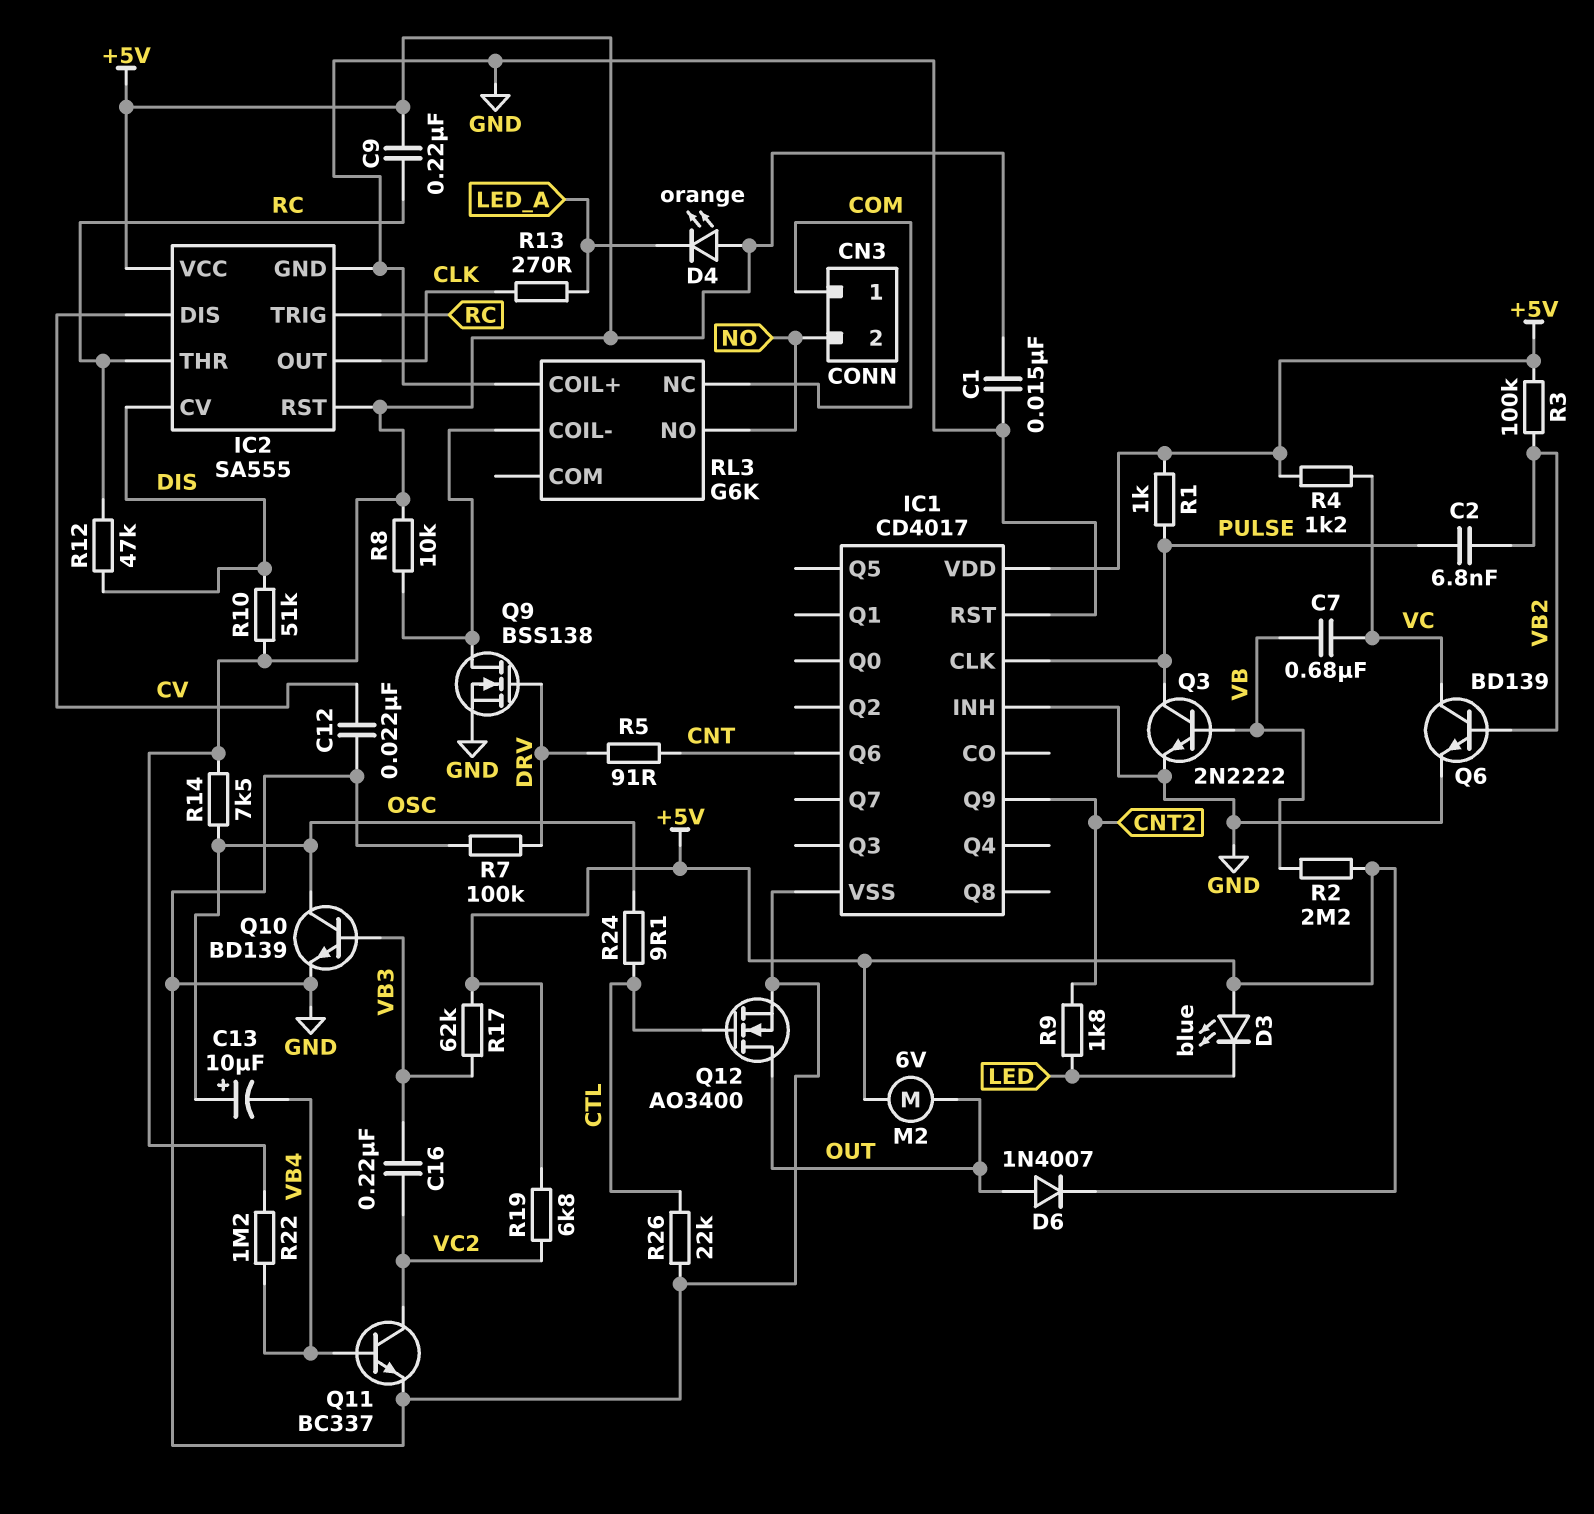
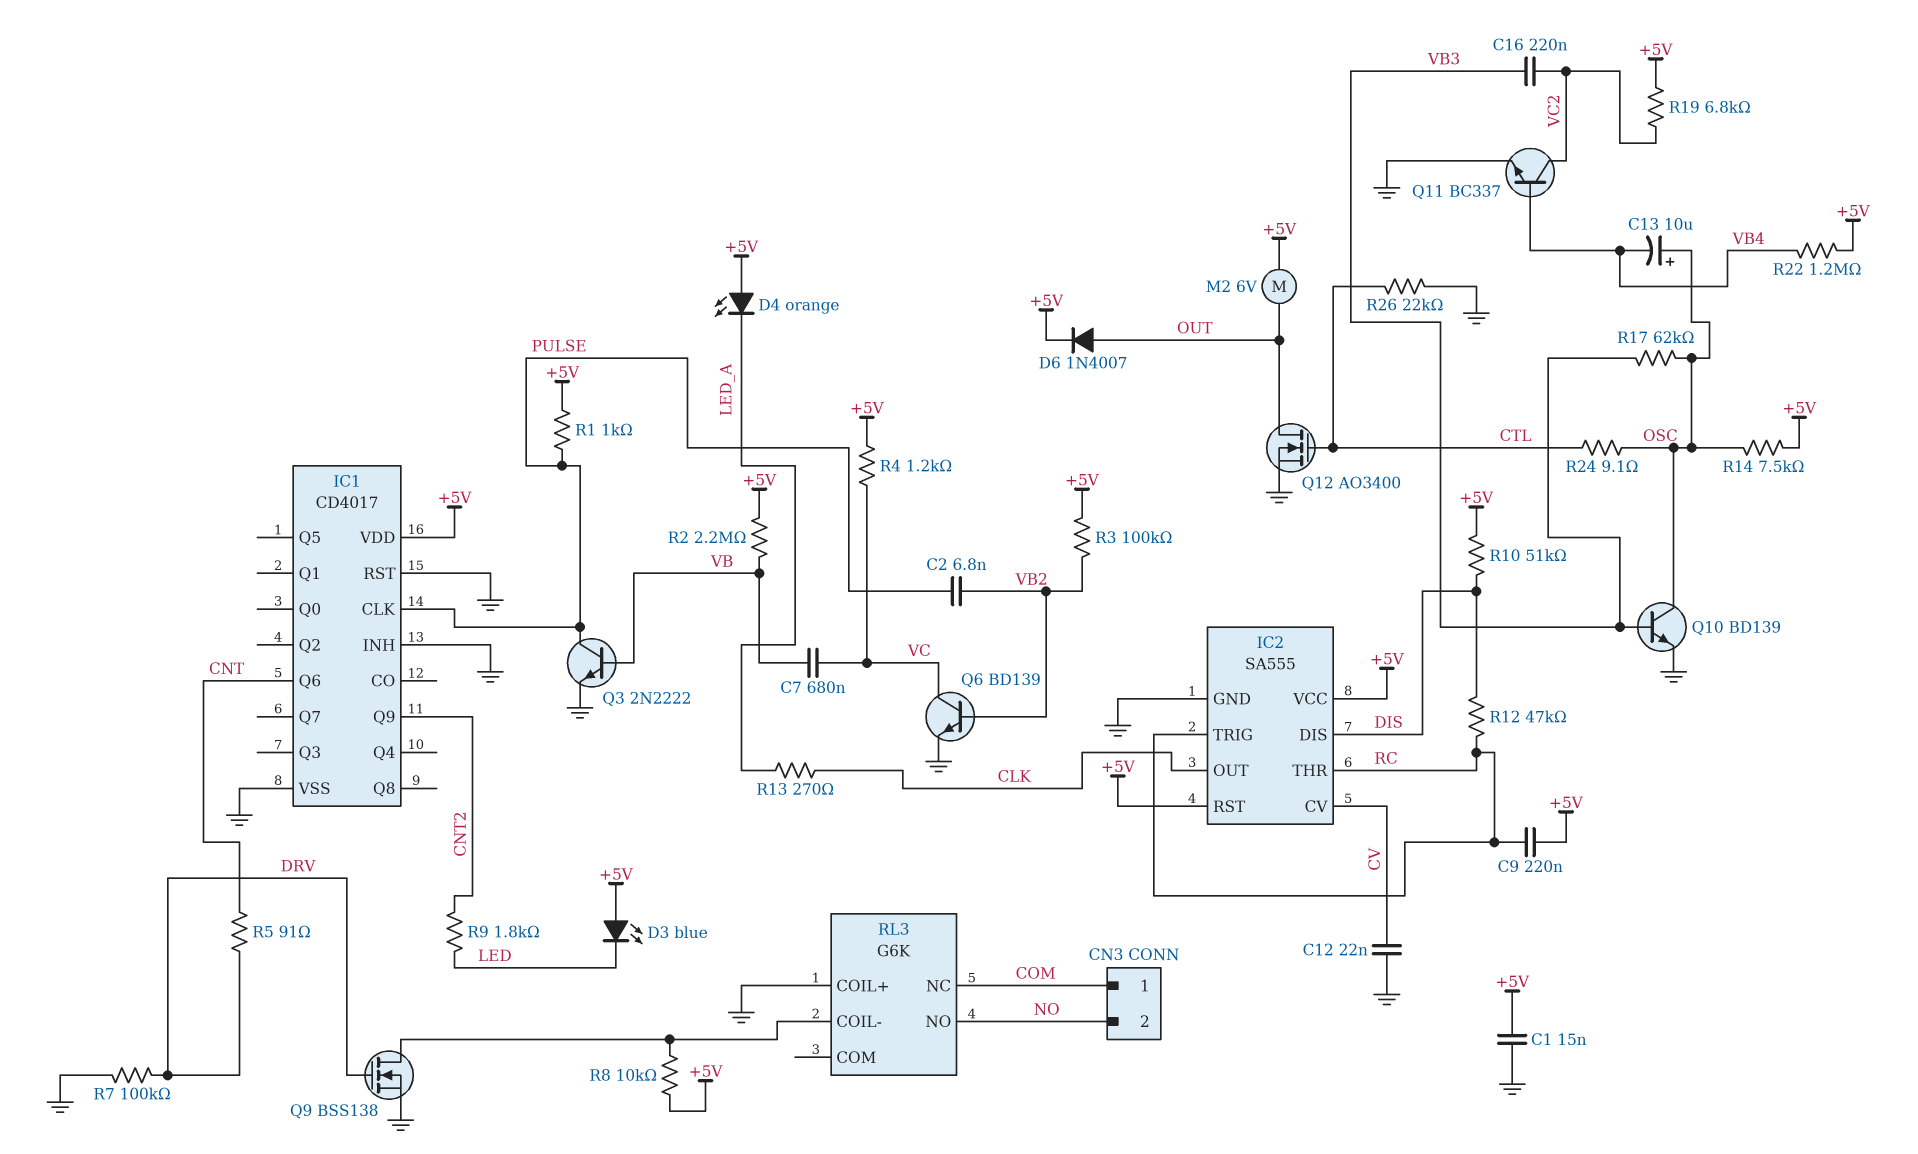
IC2 pin CV: DIS -> CV
IC2 pin DIS: CV -> DIS
R17: 62k (+5V, VB3) -> 62k (OSC, VB3)

